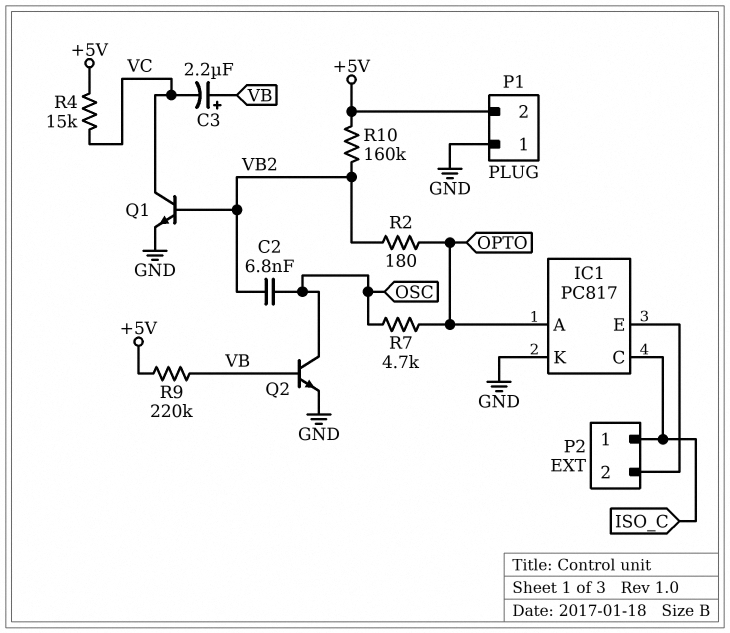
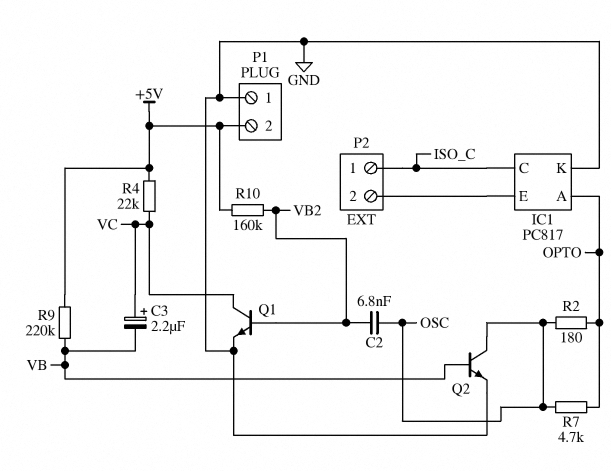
C3: 2.2uF (plus VB, minus VC) -> 2.2uF (plus VC, minus VB)
R2: 180 (OPTO, VB2) -> 180 (OPTO, OSC)
R4: 15k (+5V, VC) -> 22k (+5V, VC)

